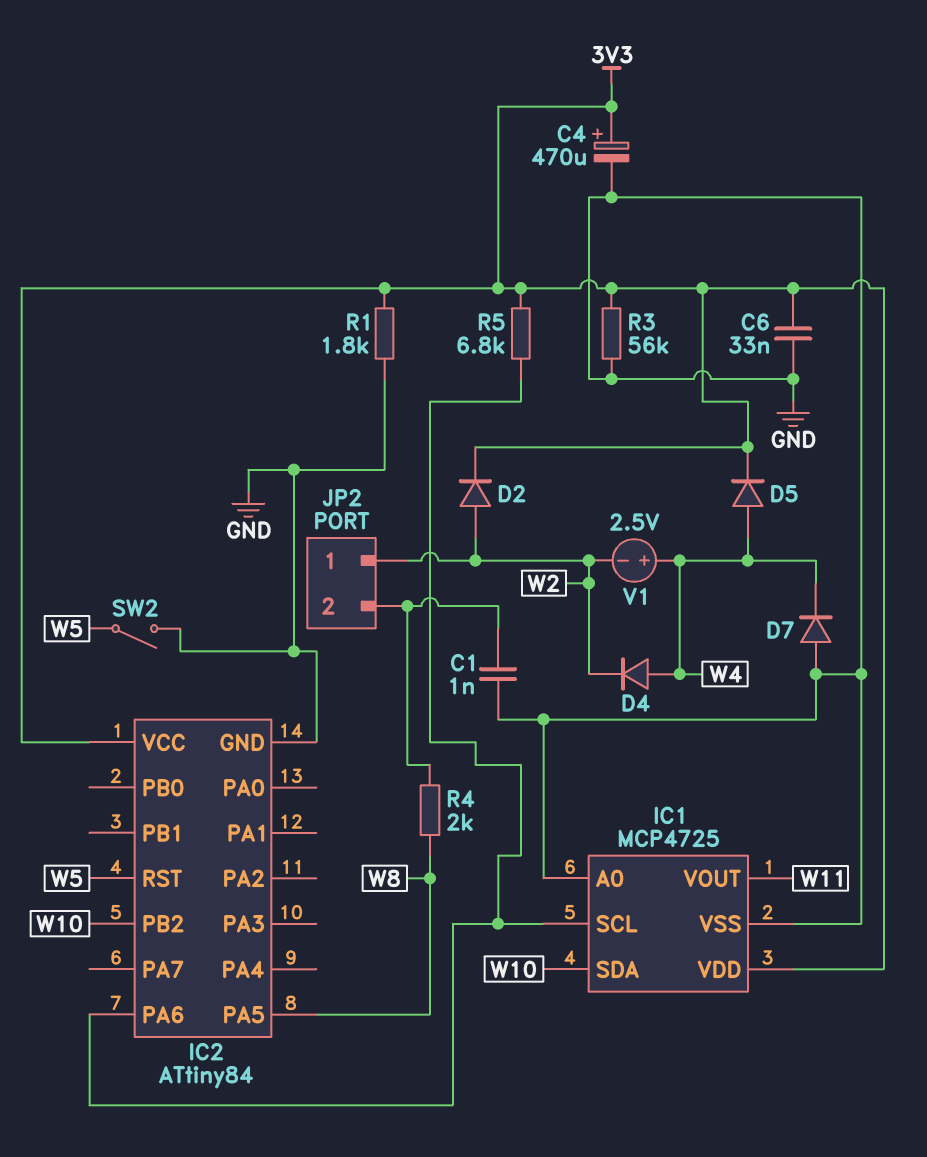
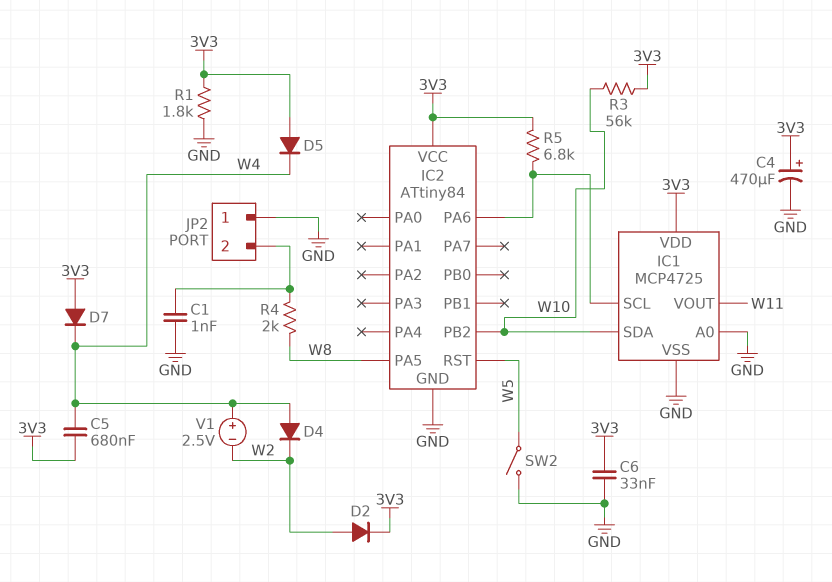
C5: none -> 680nF (3V3, W4)
D5: diode (A W4, K 3V3) -> diode (A 3V3, K W4)
D7: diode (A GND, K W4) -> diode (A 3V3, K W4)
JP2 pin 1: W2 -> GND
R3: 56k (3V3, GND) -> 56k (3V3, W10)

